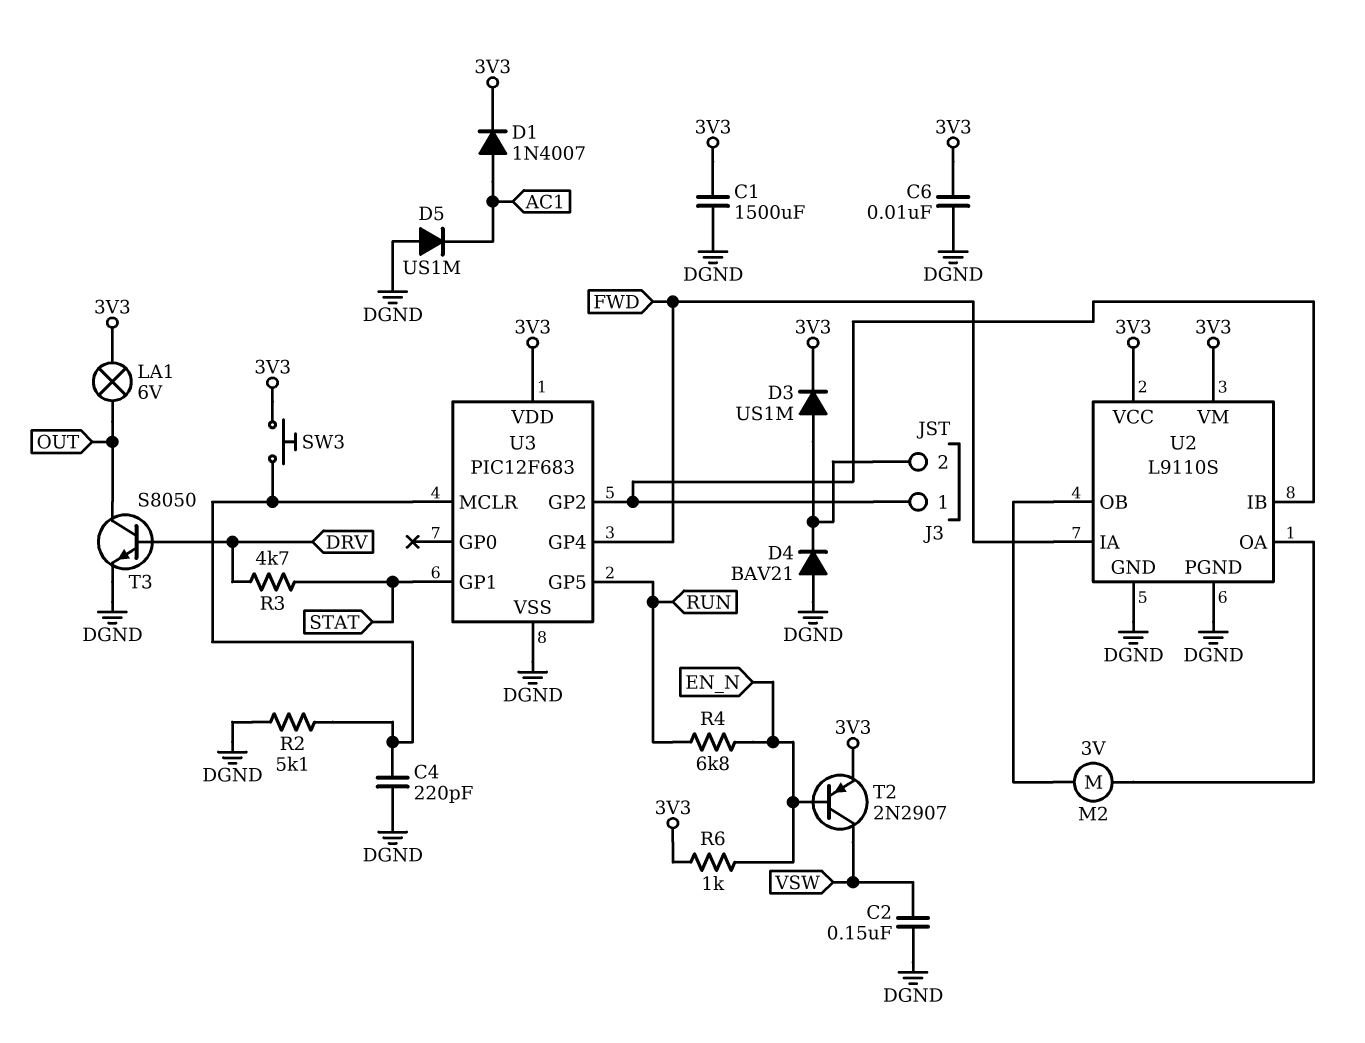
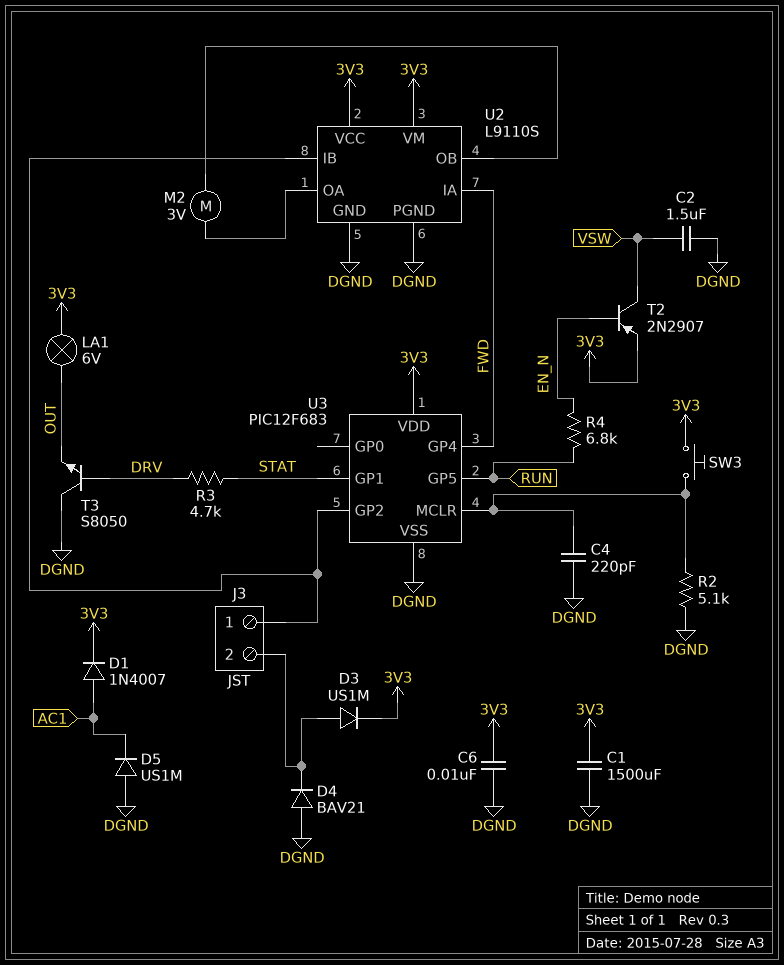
C2: 150nF (DGND, VSW) -> 1.5uF (DGND, VSW)
R6: 1k (3V3, EN_N) -> none
T3: NPN S8050 (B DRV, C OUT, E DGND) -> NPN S8050 (B DRV, C DGND, E OUT)

